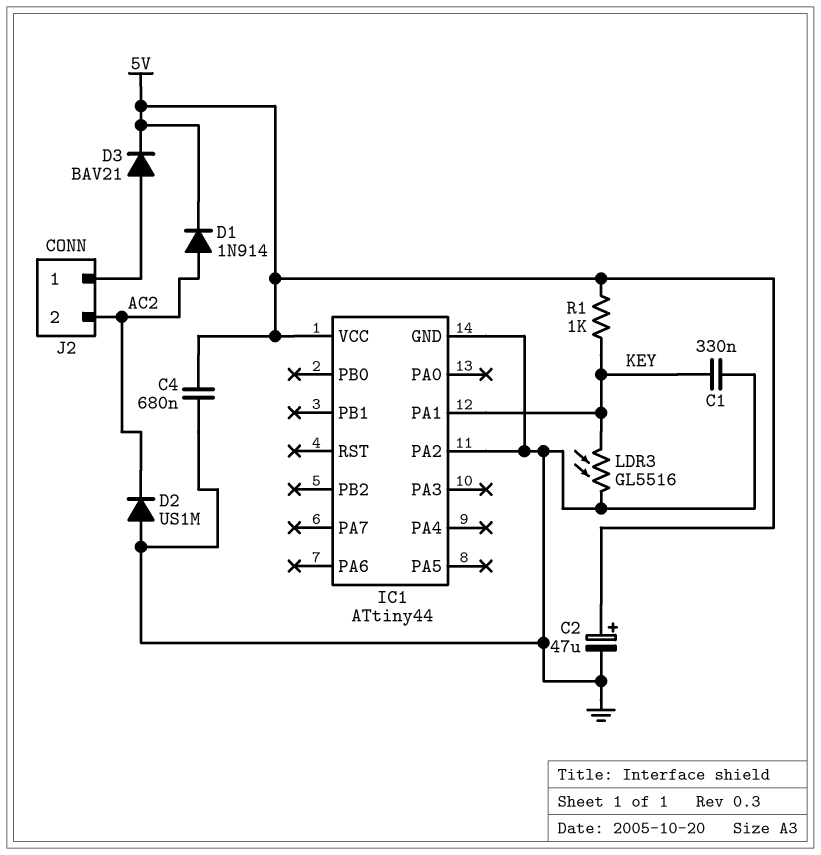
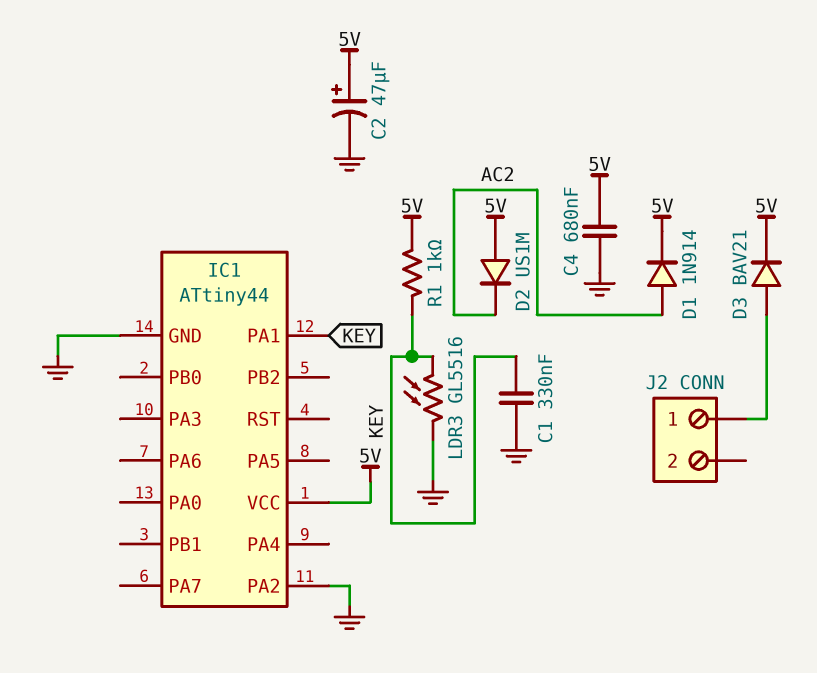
D2: diode US1M (A GND, K AC2) -> diode US1M (A 5V, K AC2)
J2 pin 2: AC2 -> none

